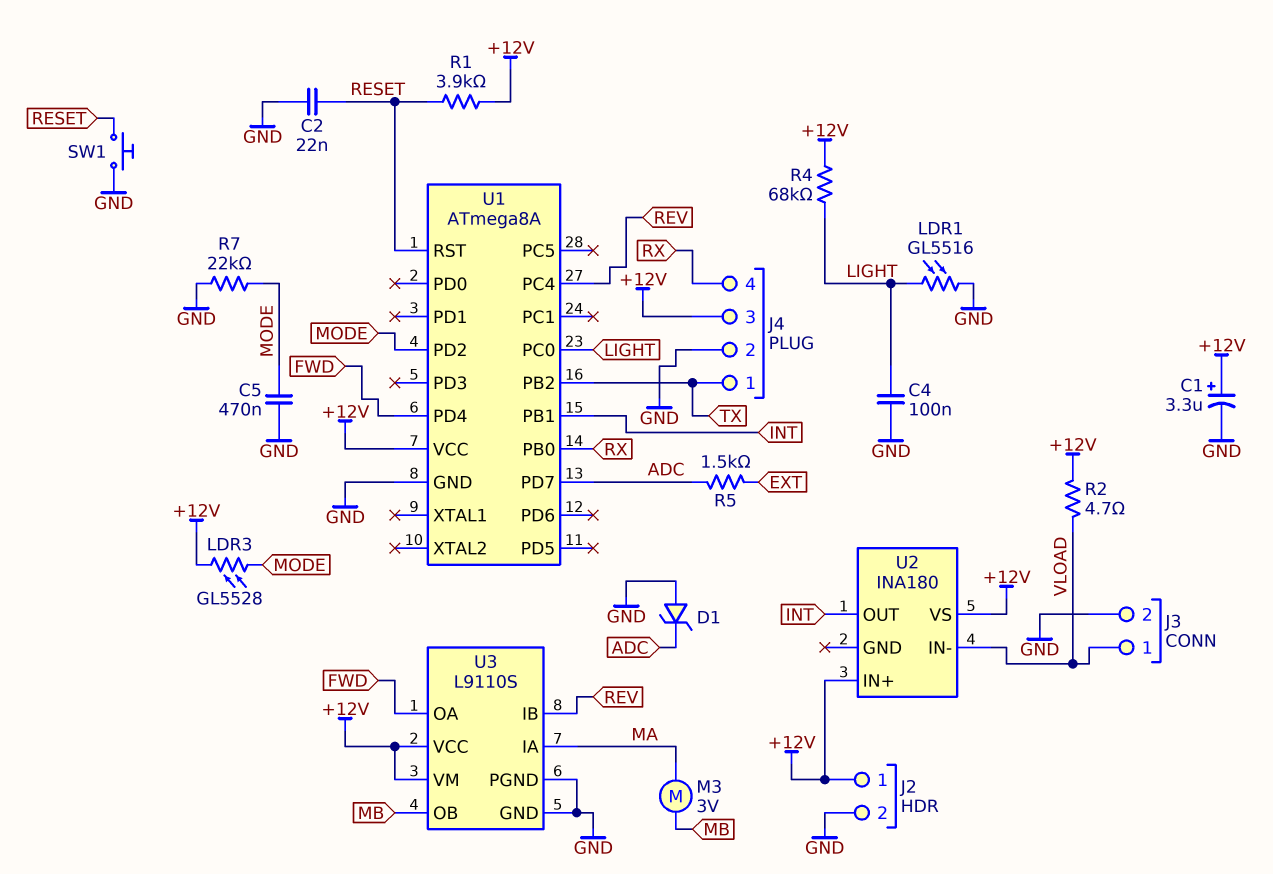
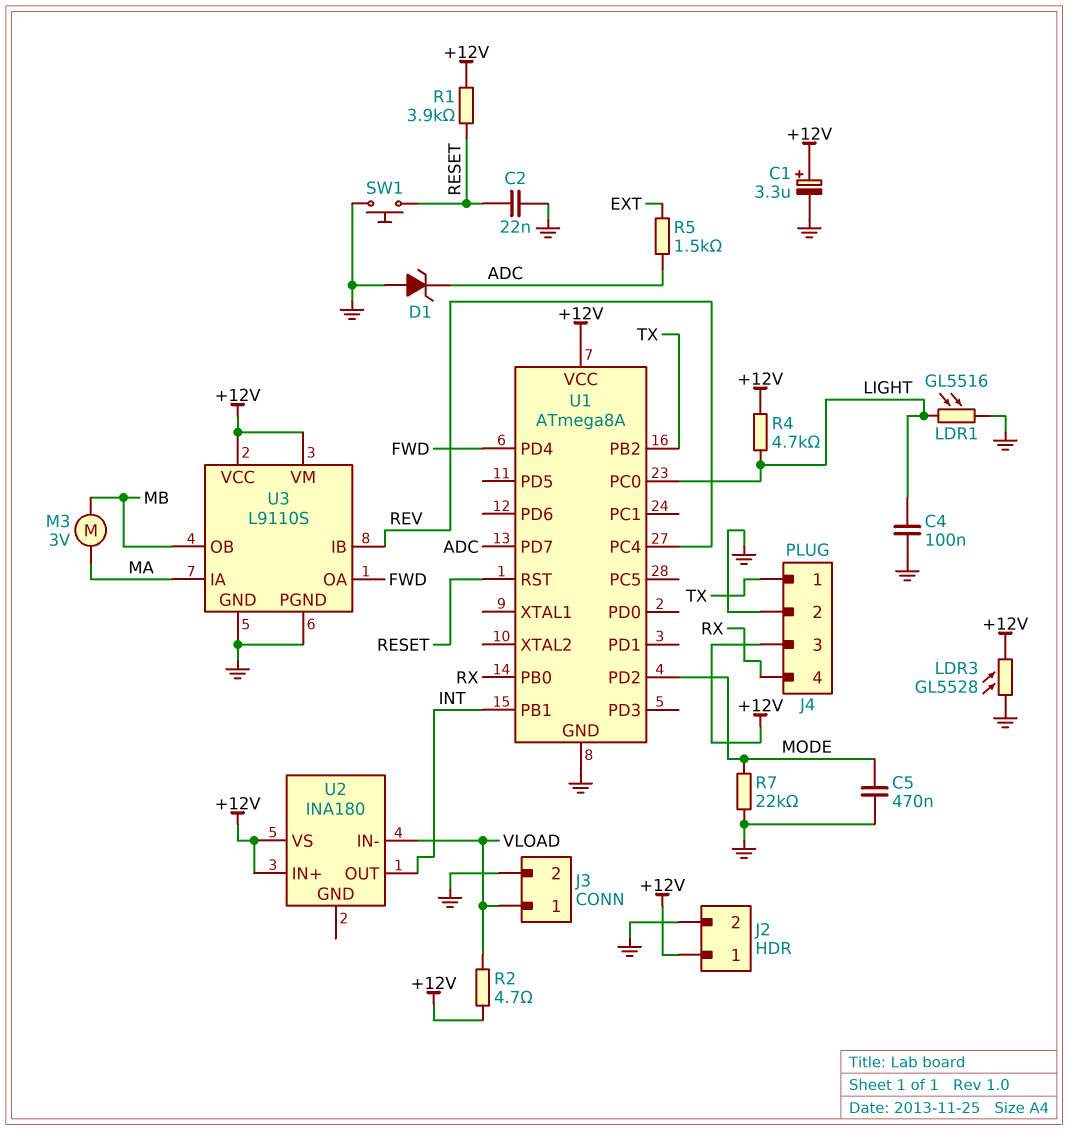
LDR3: GL5528 (+12V, MODE) -> GL5528 (+12V, GND)
R4: 68k (+12V, LIGHT) -> 4.7k (+12V, LIGHT)

